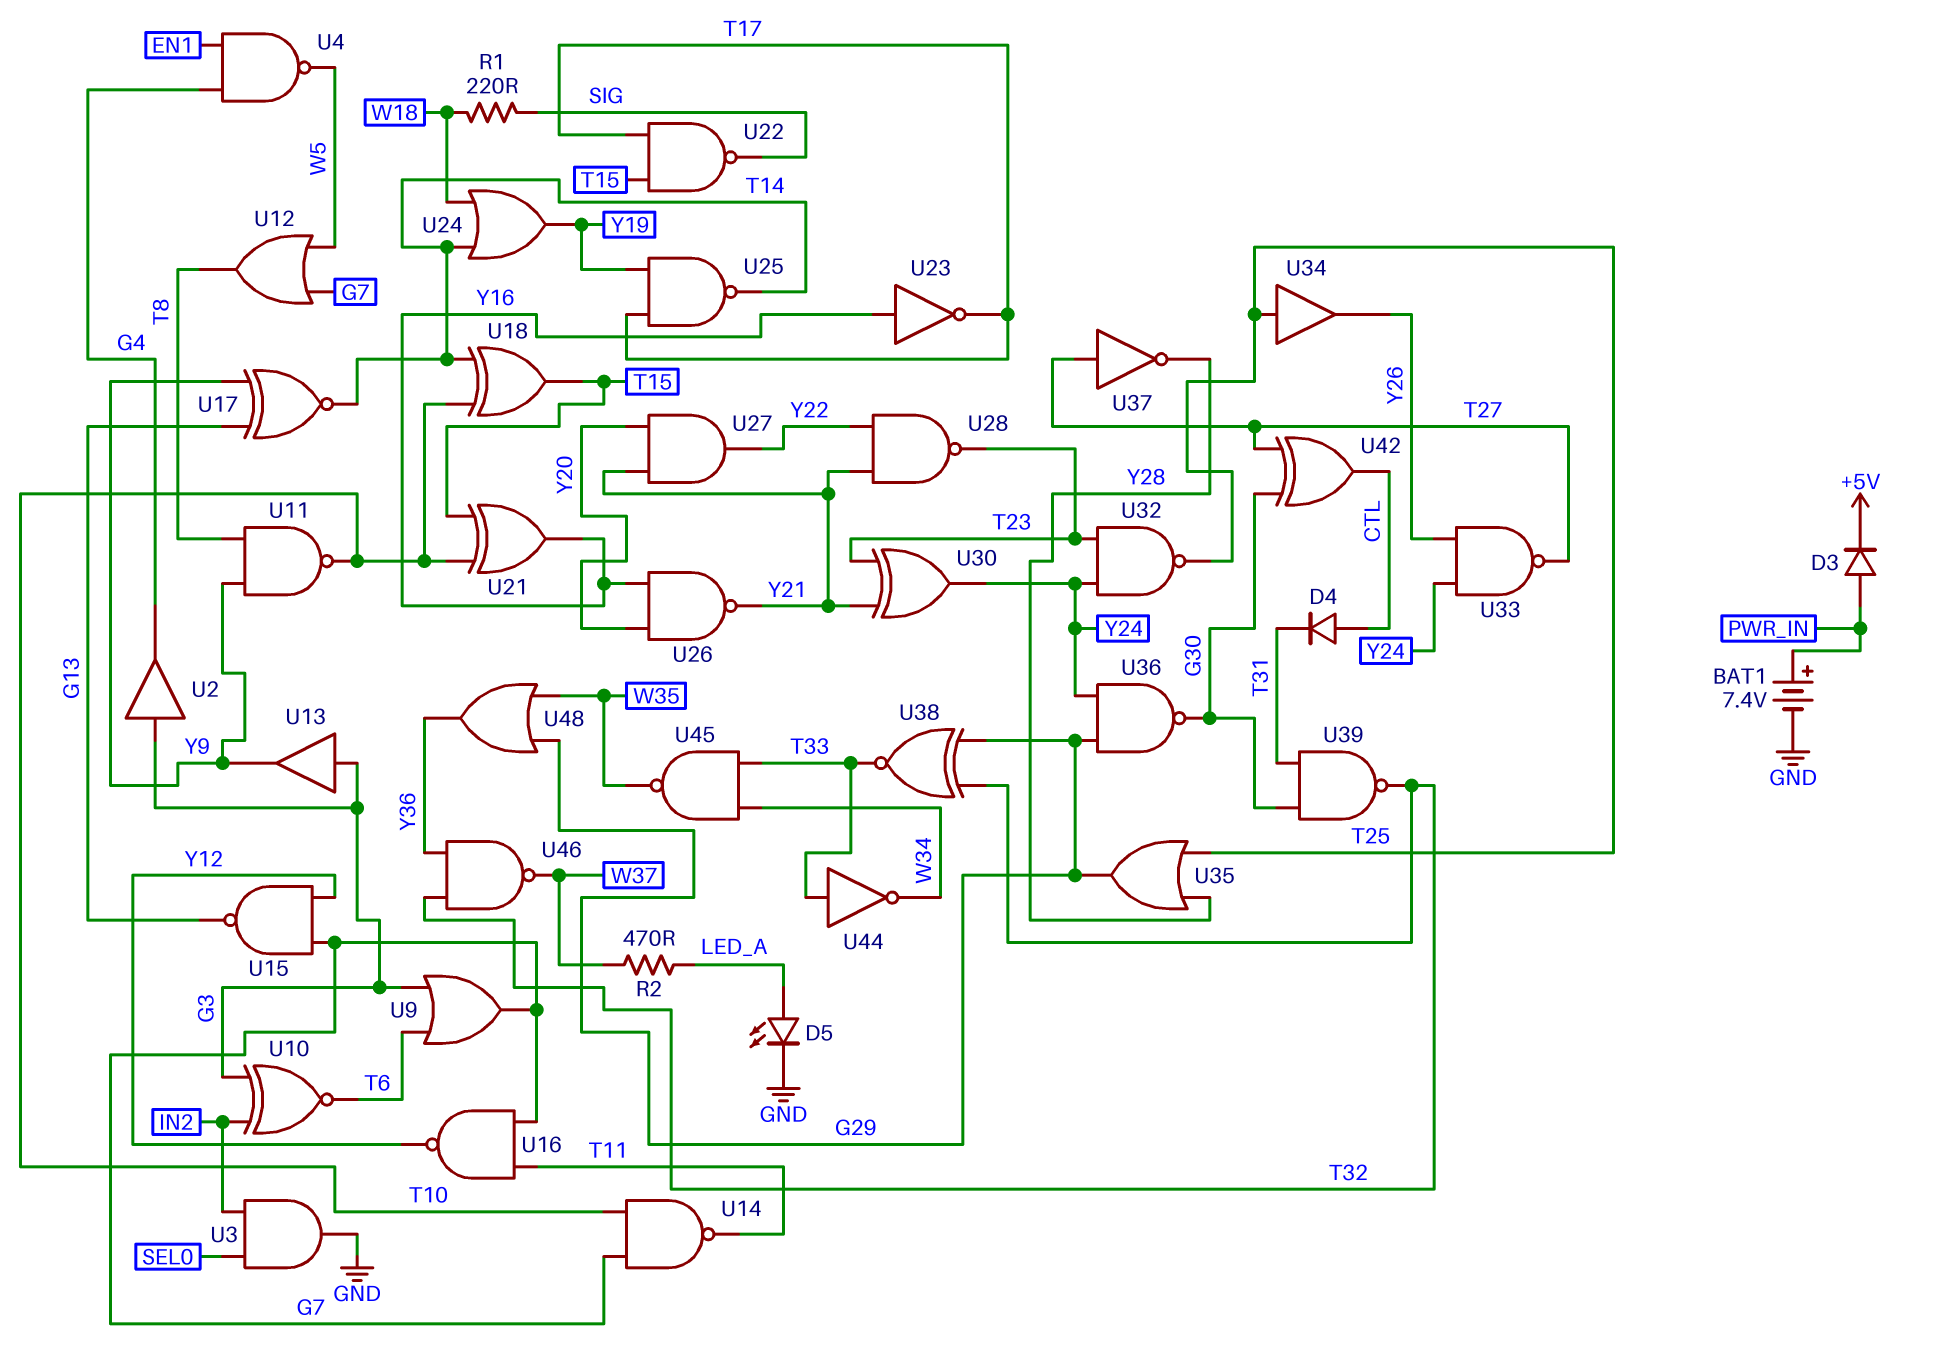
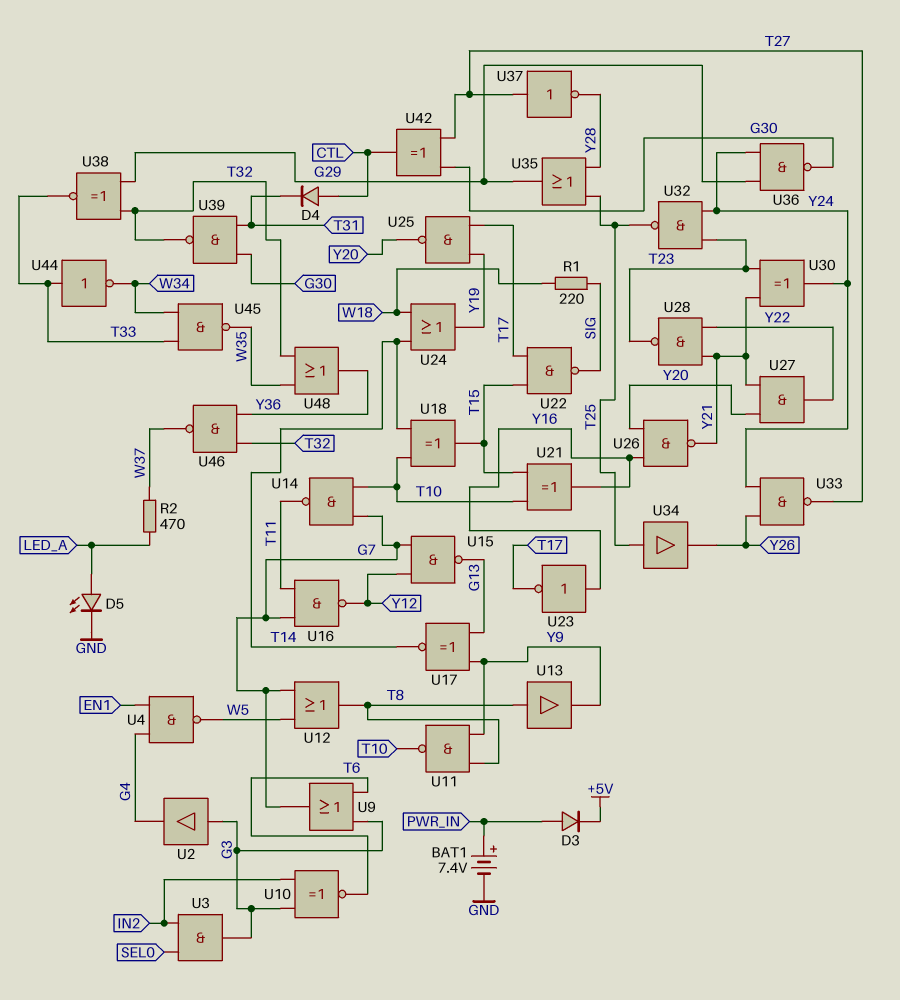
U3: AND (in IN2, in SEL0, out GND) -> AND (in IN2, in SEL0, out G3)
U13: buffer (in G3, out Y9) -> buffer (in T8, out Y9)
U25: NAND (in T17, in Y19, out T14) -> NAND (in T17, in Y19, out Y20)
U48: OR (in G29, in W35, out Y36) -> OR (in T32, in W35, out Y36)

